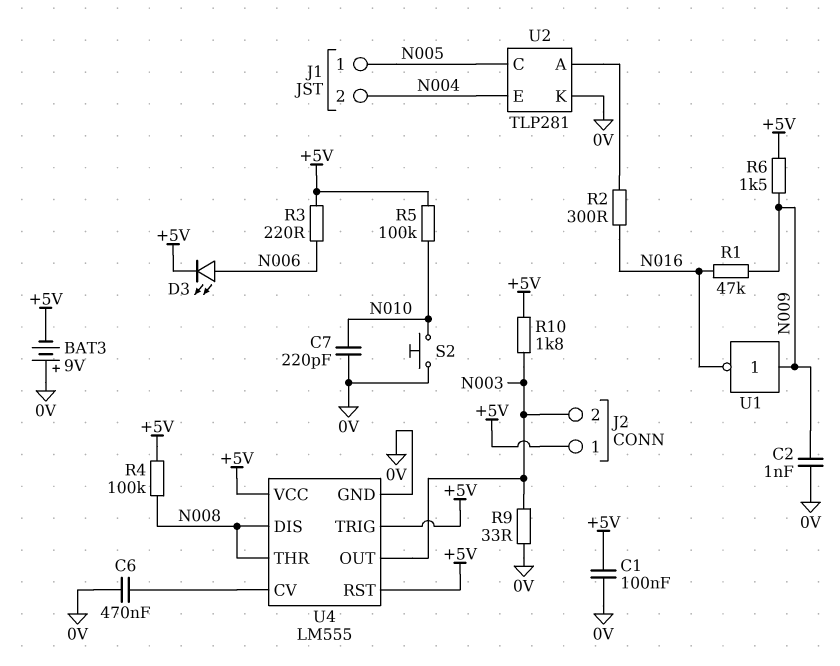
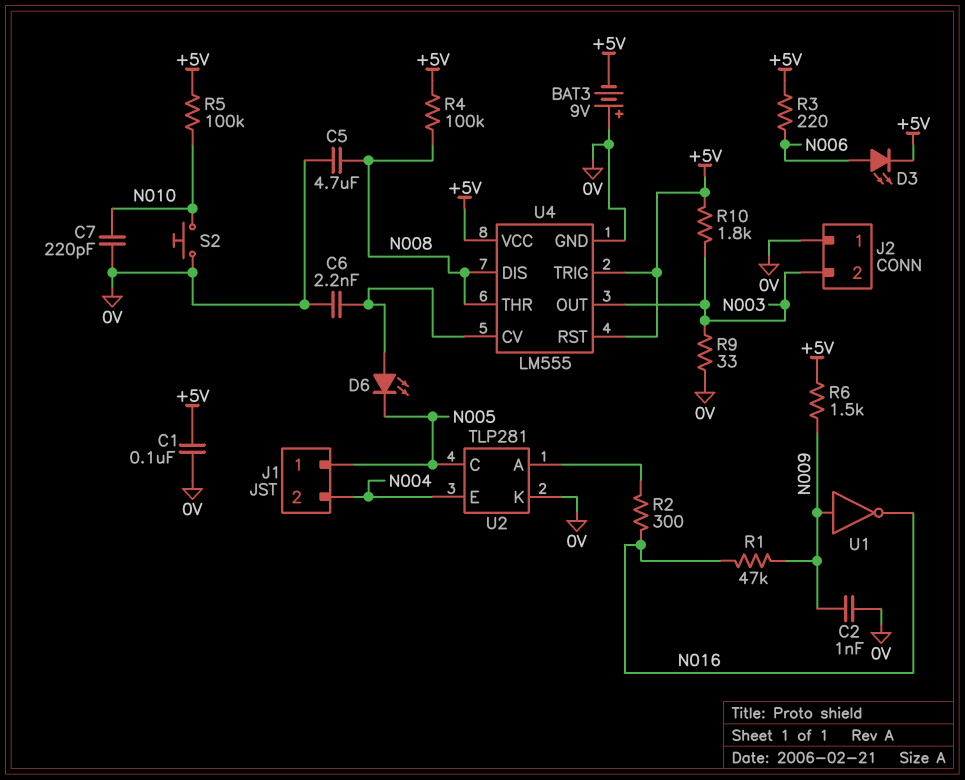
C5: none -> 4.7uF (0V, N008)
C6: 470nF (0V, U4/CV) -> 2.2nF (0V, U4/CV)
D6: none -> LED (A U4/CV, K N005)
J2 pin 1: +5V -> 0V

